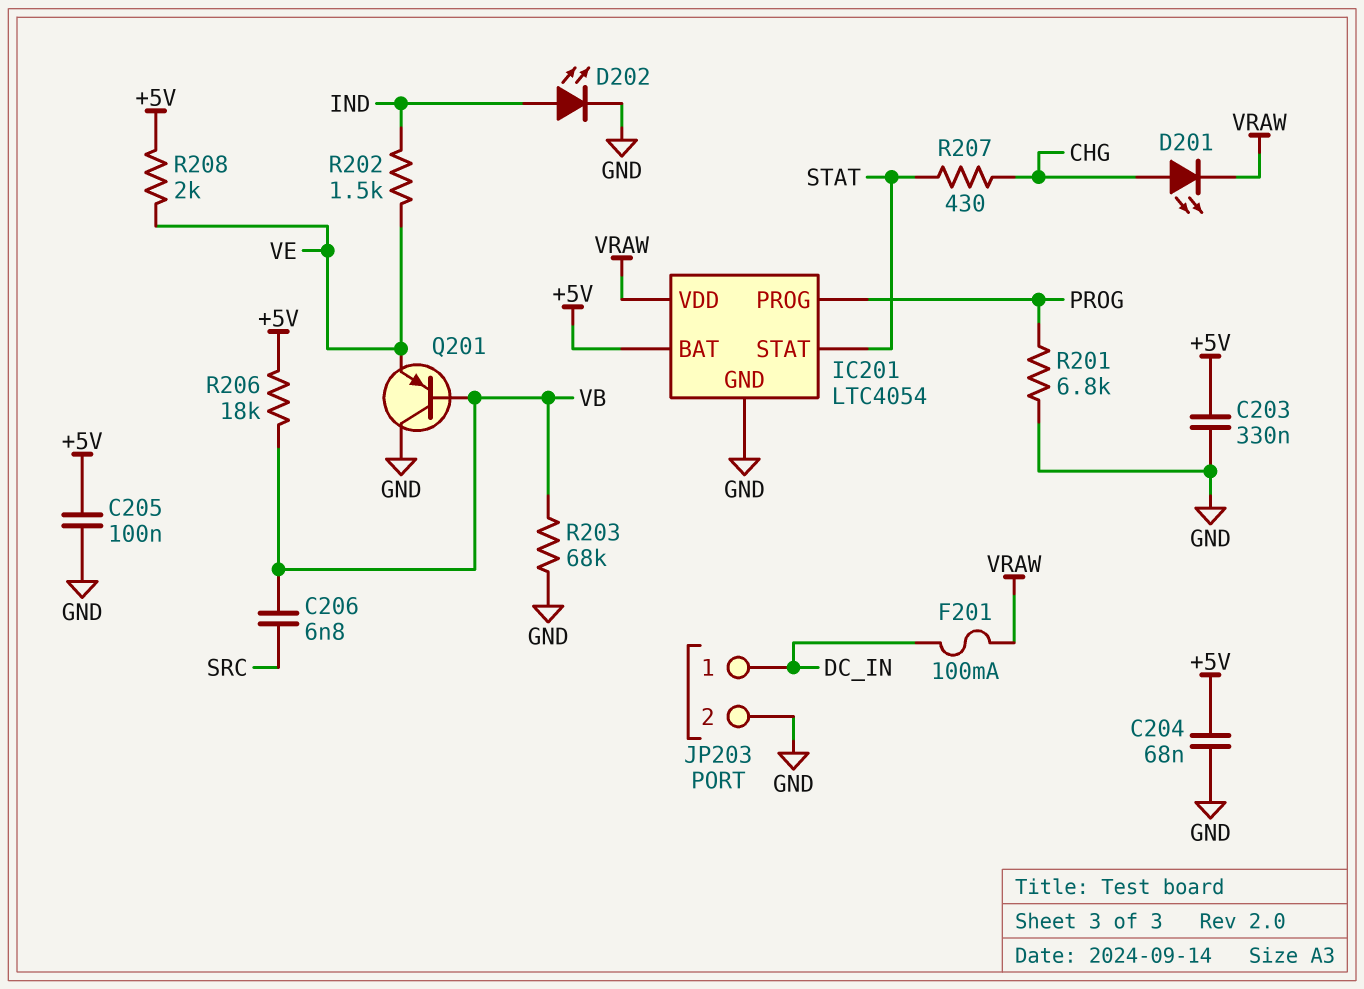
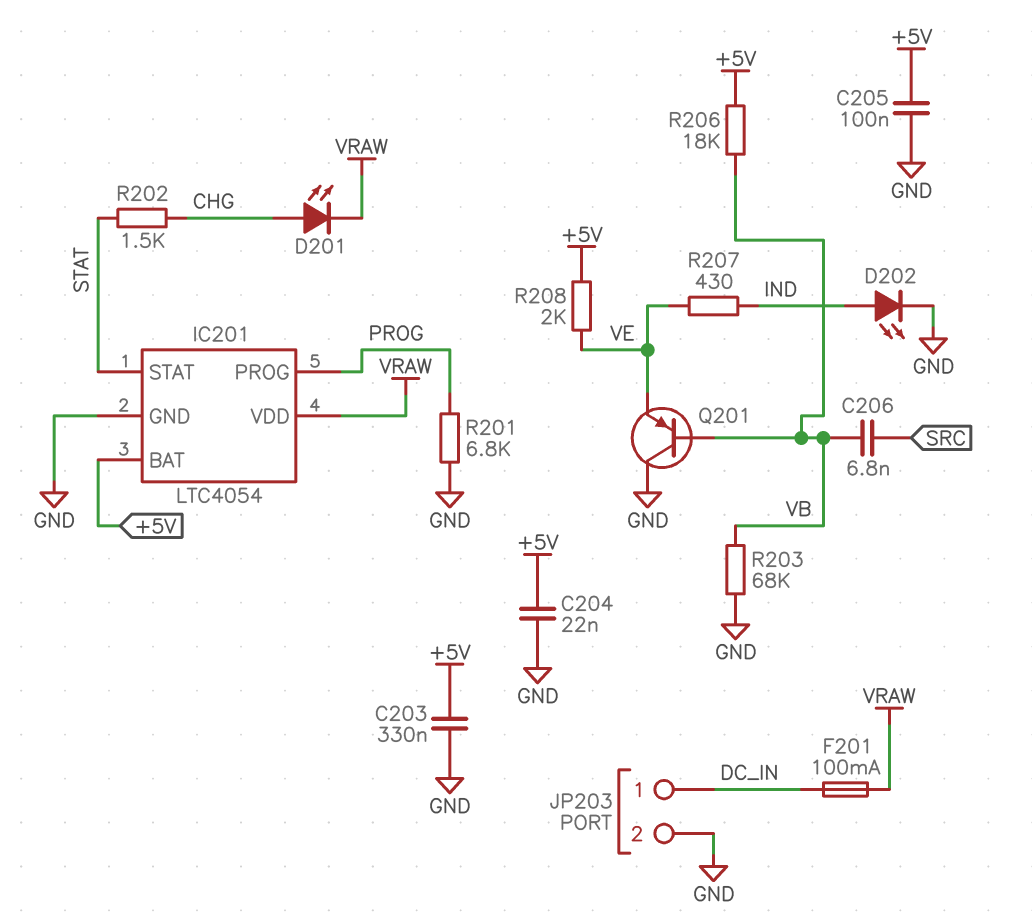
C204: 68nF (+5V, GND) -> 22nF (+5V, GND)
R202: 1.5k (IND, VE) -> 1.5k (CHG, STAT)
R207: 430 (CHG, STAT) -> 430 (IND, VE)

